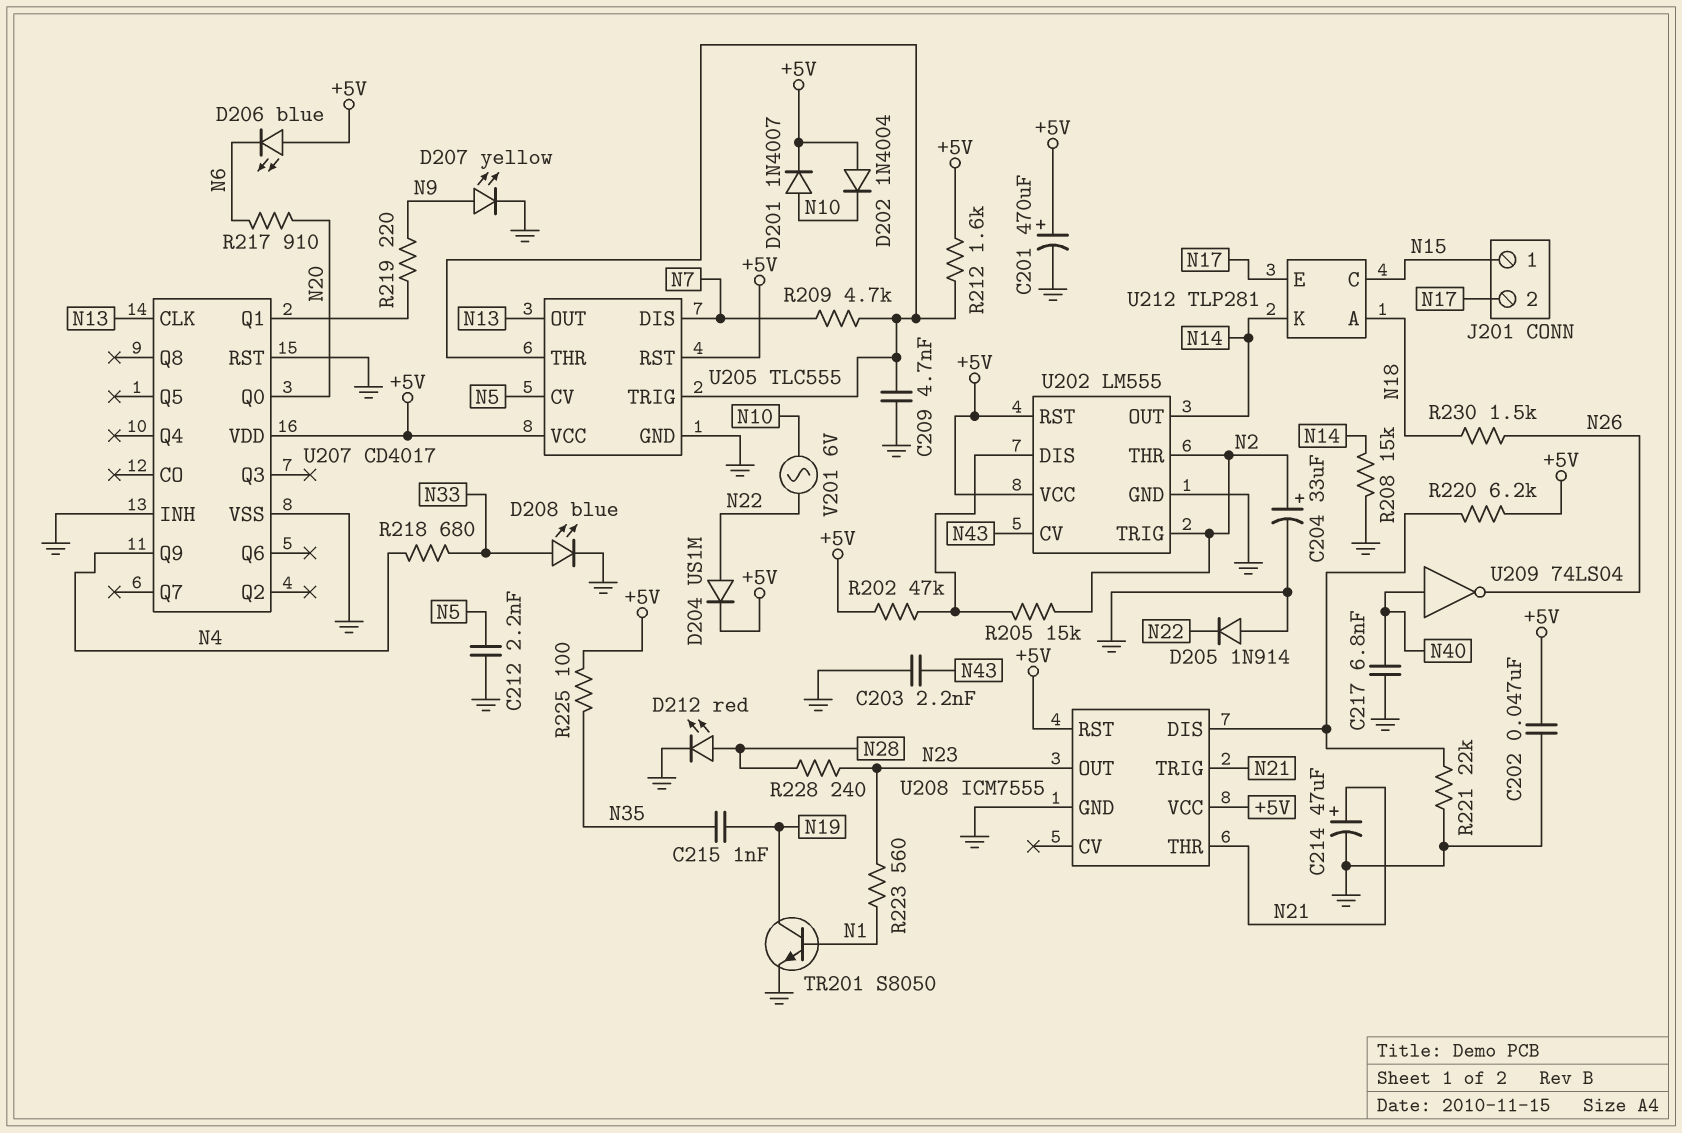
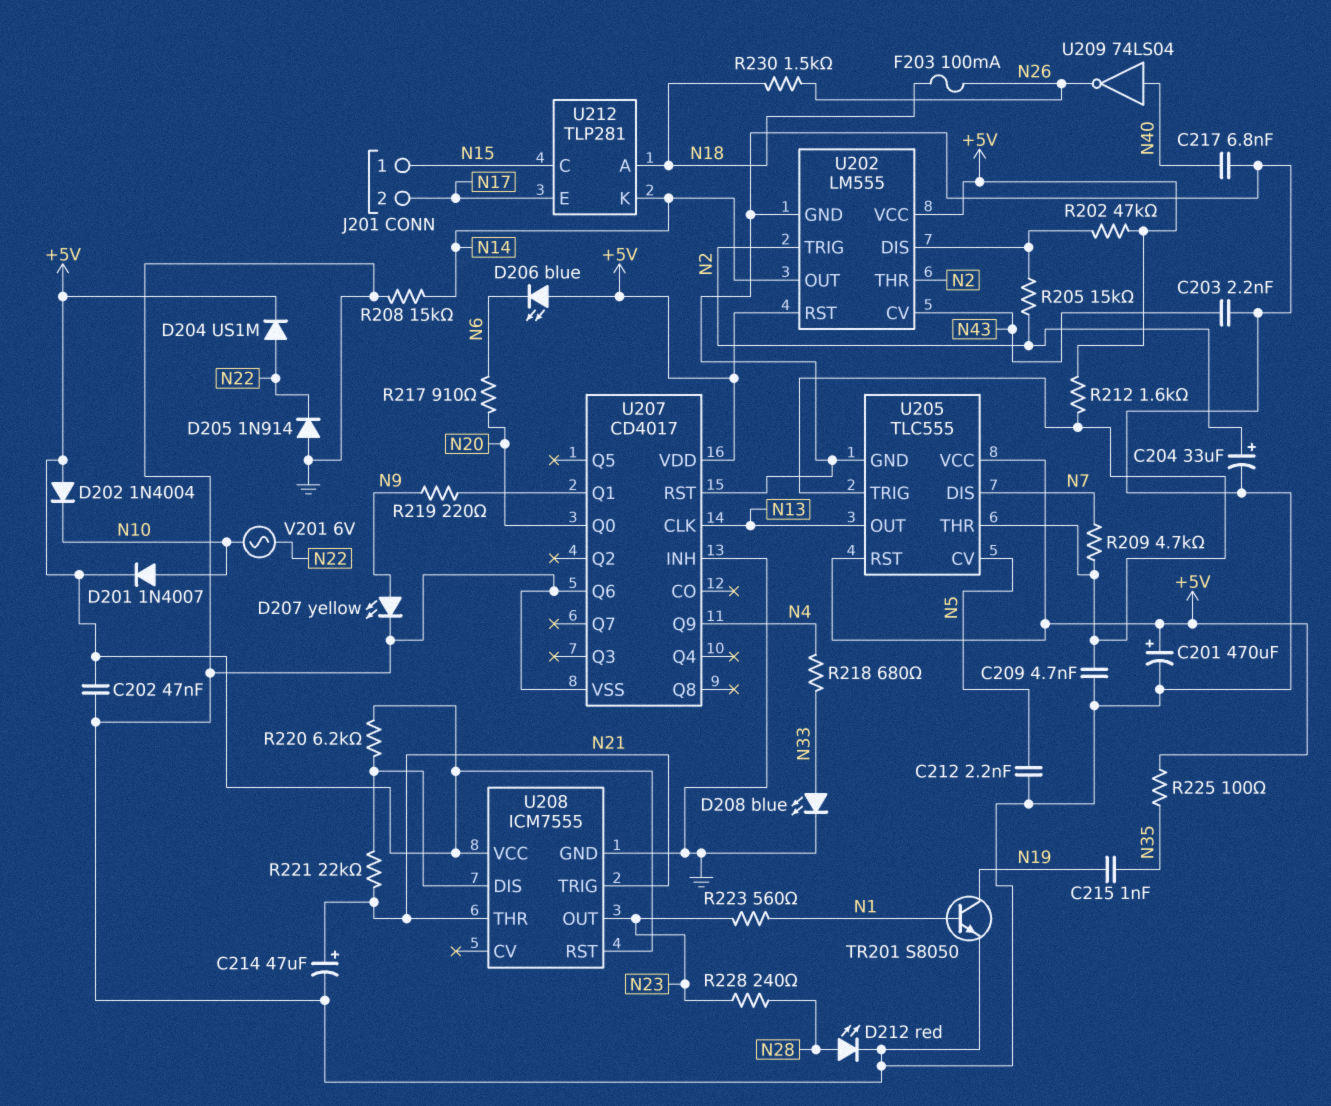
F203: none -> 100mA (N18, N26)
R221: 22k (GND, U208/DIS) -> 22k (N21, U208/DIS)
U207 pin Q6: none -> GND

